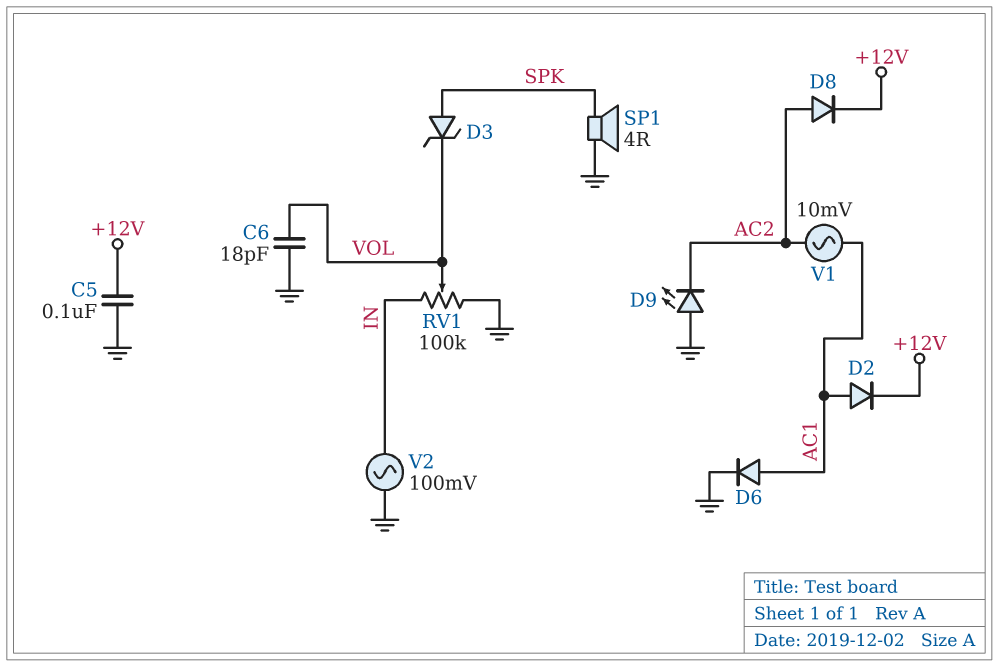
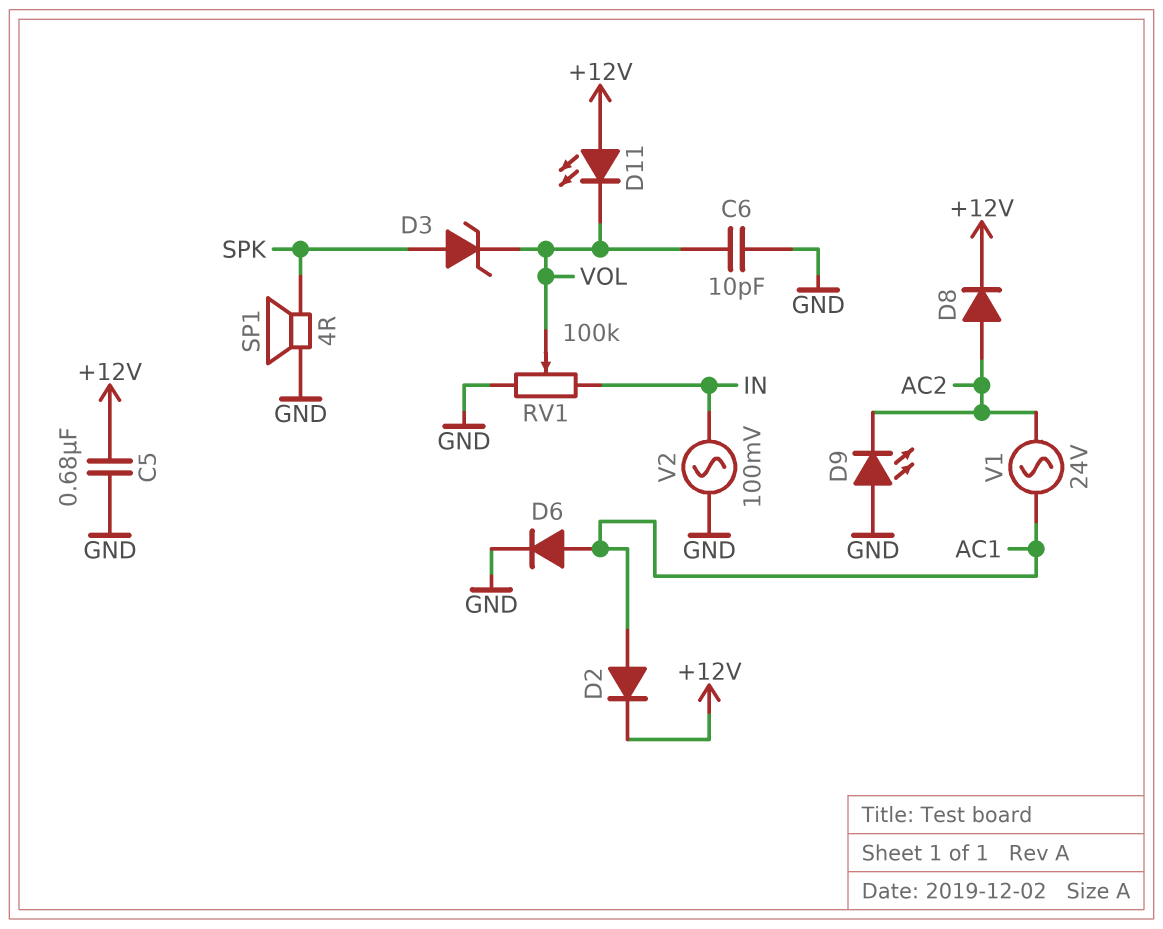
C5: 100nF (+12V, GND) -> 680nF (+12V, GND)
C6: 18pF (GND, VOL) -> 10pF (GND, VOL)
D11: none -> LED (A +12V, K VOL)
V1: AC 10mV (AC1, AC2) -> AC 24V (AC1, AC2)

